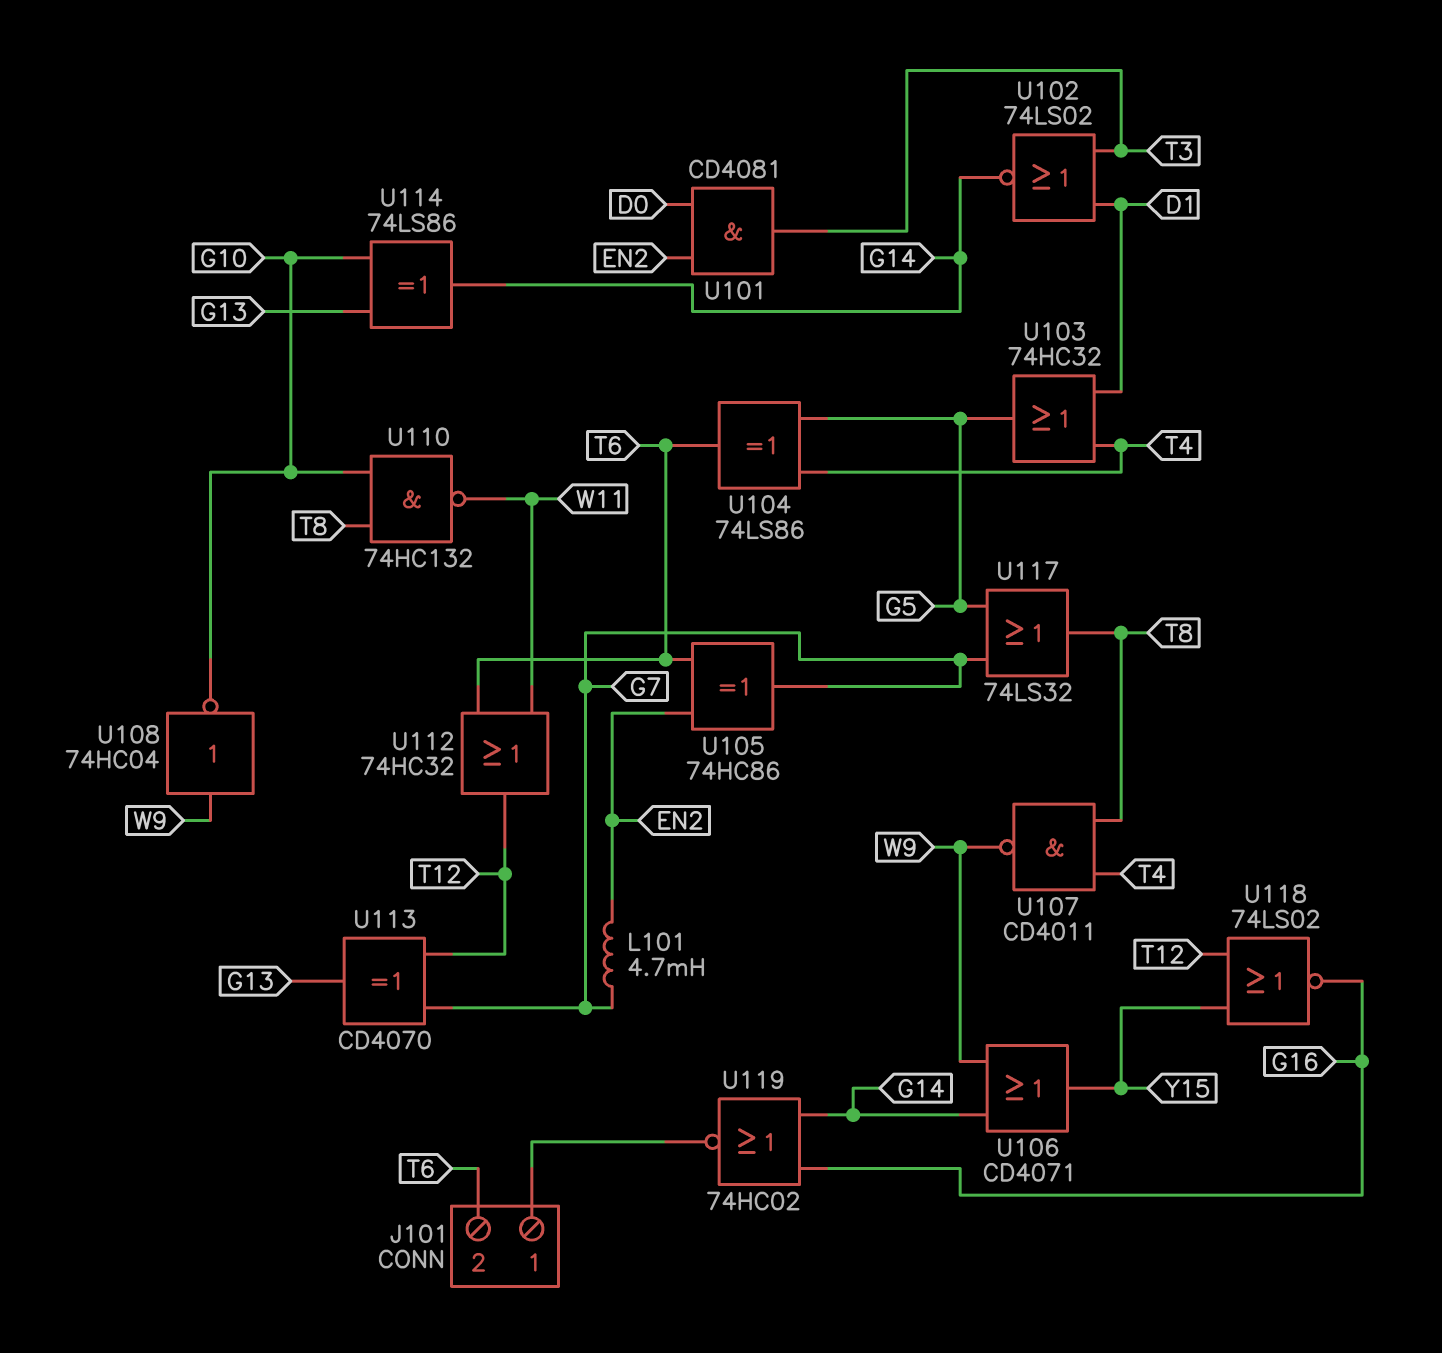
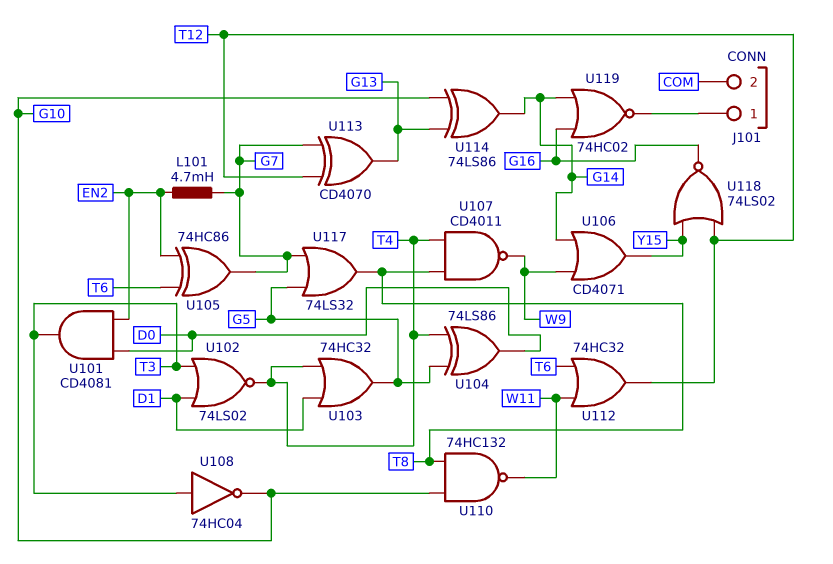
J101 pin 2: T6 -> COM
U102: NOR 74LS02 (in D1, in T3, out G14) -> NOR 74LS02 (in D1, in T3, out T4)
U104: XOR 74LS86 (in G5, in T4, out T6) -> XOR 74LS86 (in G5, in T4, out D0)
U108: NOT 74HC04 (in W9, out G10) -> NOT 74HC04 (in T3, out G10)

